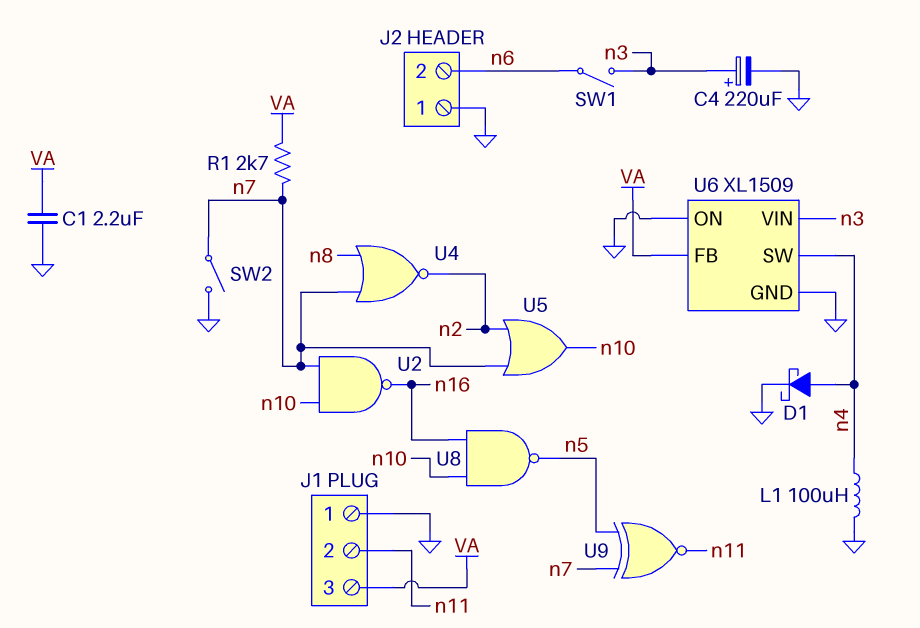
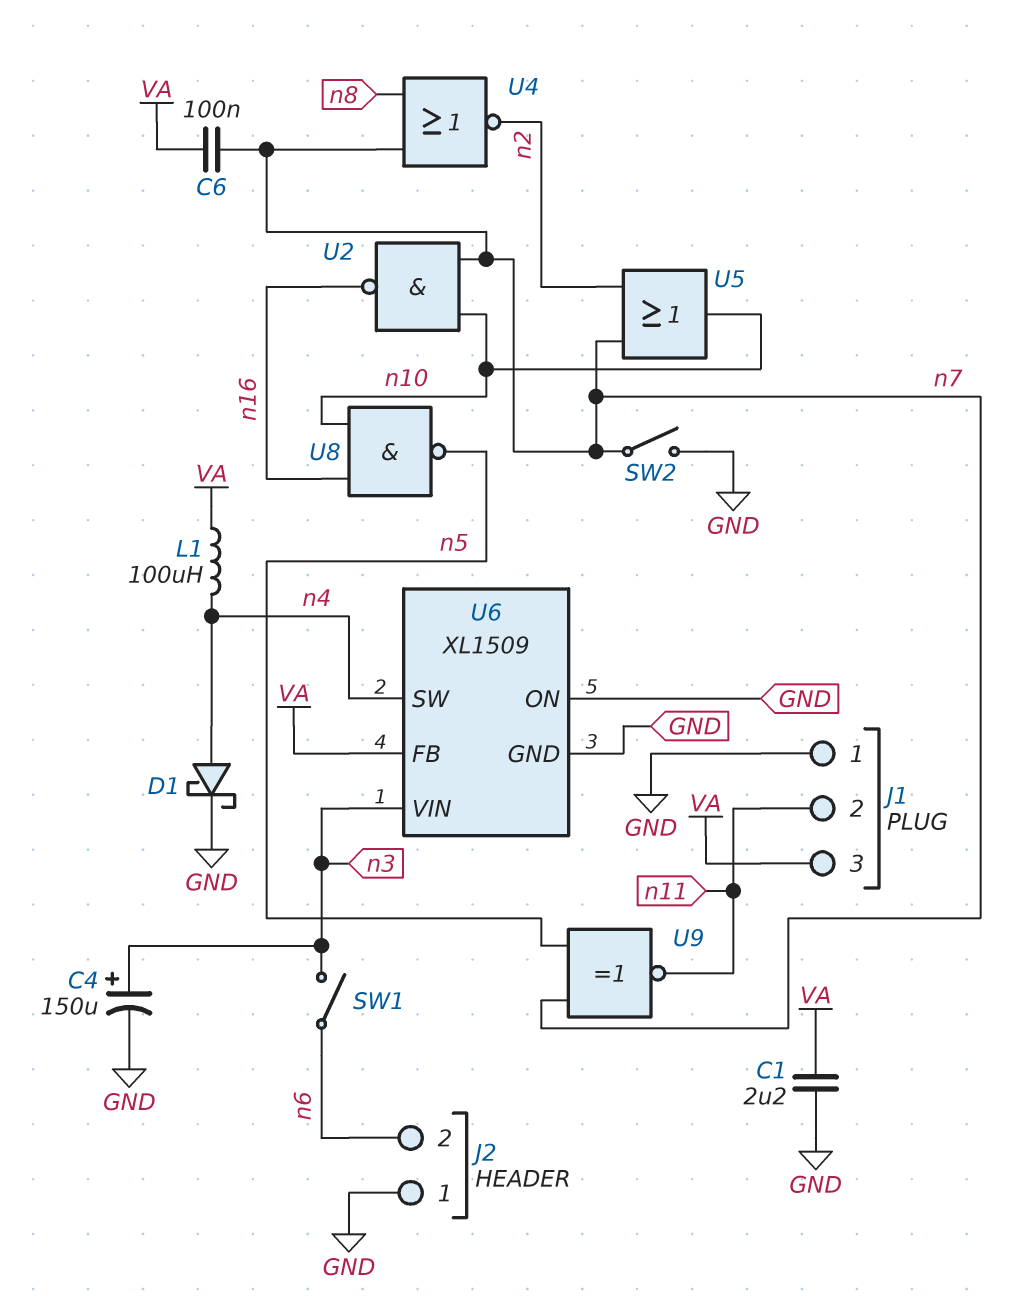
C4: 220uF (plus n3, minus GND) -> 150uF (plus n3, minus GND)
C6: none -> 100nF (VA, n7)
L1: 100uH (GND, n4) -> 100uH (VA, n4)
R1: 2.7k (VA, n7) -> none

